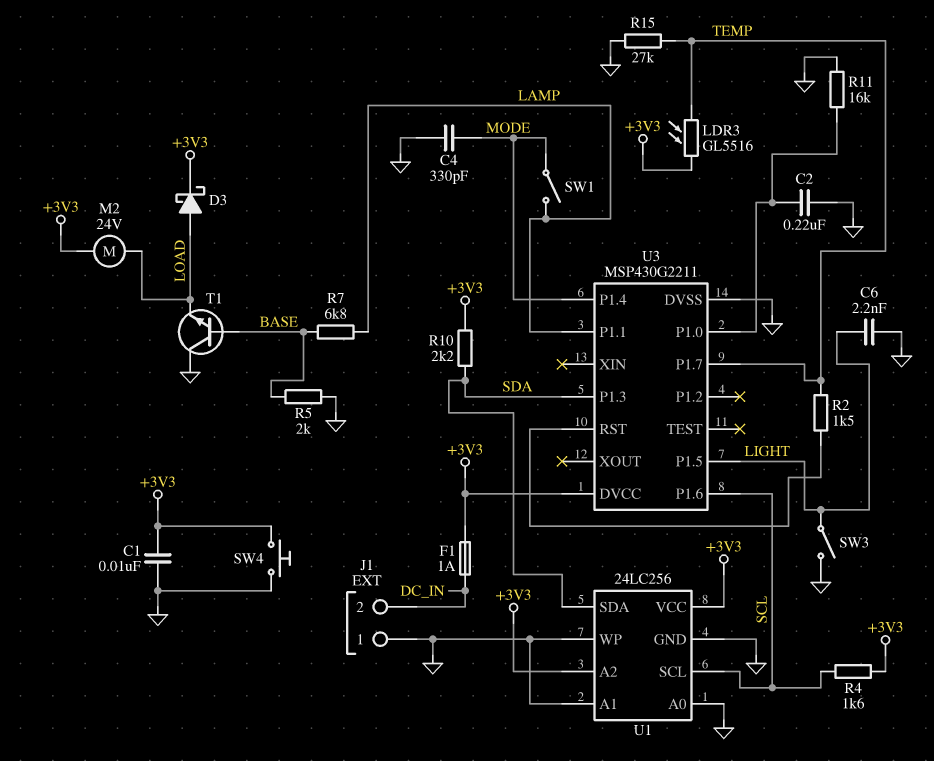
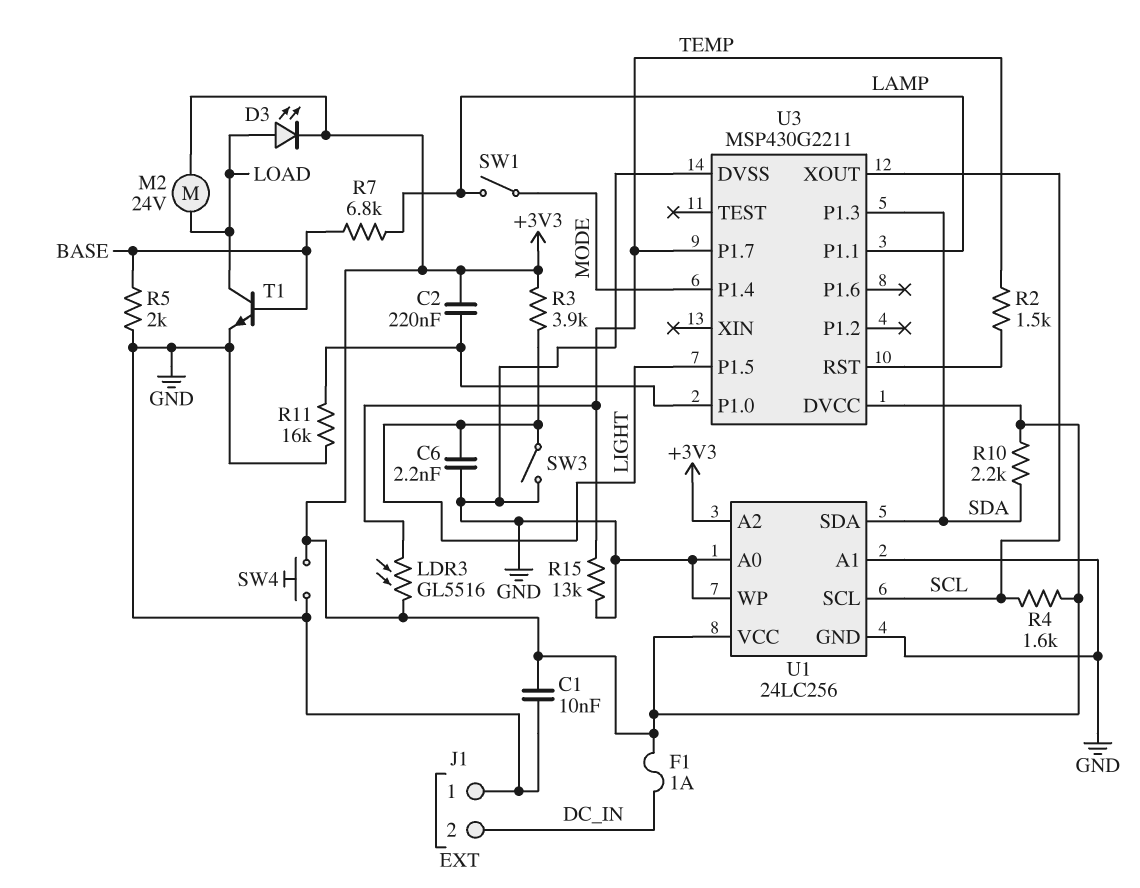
C2: 220nF (GND, U3/P1.0) -> 220nF (+3V3, U3/P1.0)
C4: 330pF (GND, MODE) -> none
D3: schottky (A LOAD, K +3V3) -> LED (A LOAD, K +3V3)
R3: none -> 3.9k (+3V3, LIGHT)
R15: 27k (GND, TEMP) -> 13k (GND, TEMP)
T1: NPN (B BASE, C GND, E LOAD) -> NPN (B BASE, C LOAD, E GND)
U3 pin P1.6: SCL -> none
U3 pin XOUT: none -> SCL

